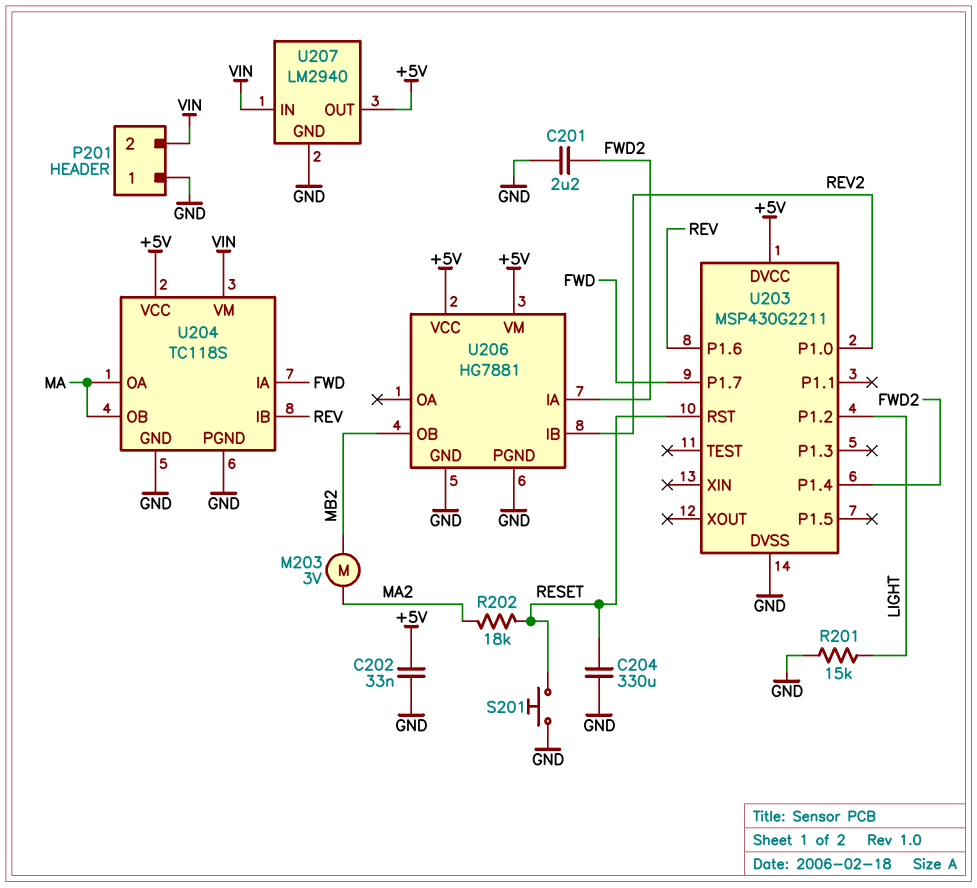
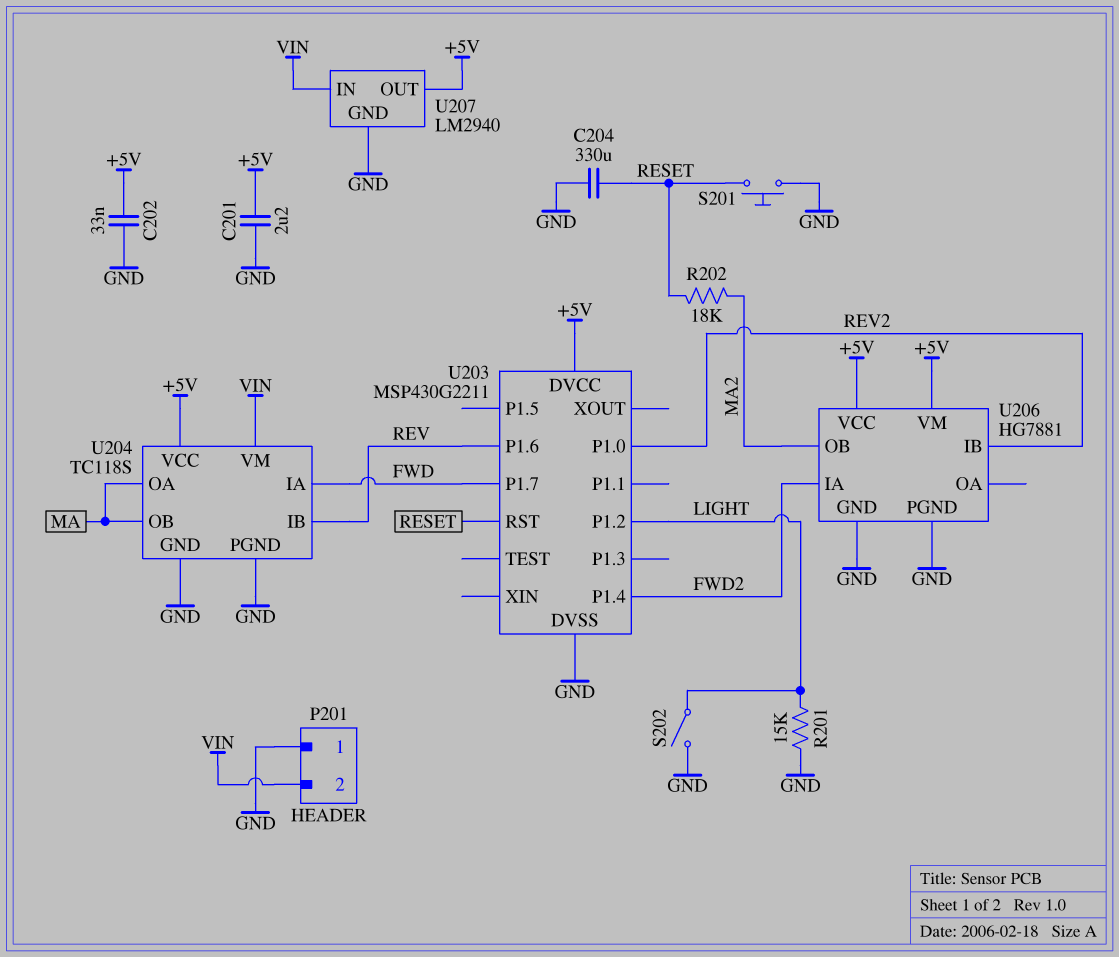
C201: 2.2uF (FWD2, GND) -> 2.2uF (+5V, GND)
M203: motor 3V (MA2, MB2) -> none
S202: none -> switch (GND, LIGHT)
U206 pin OB: MB2 -> MA2

